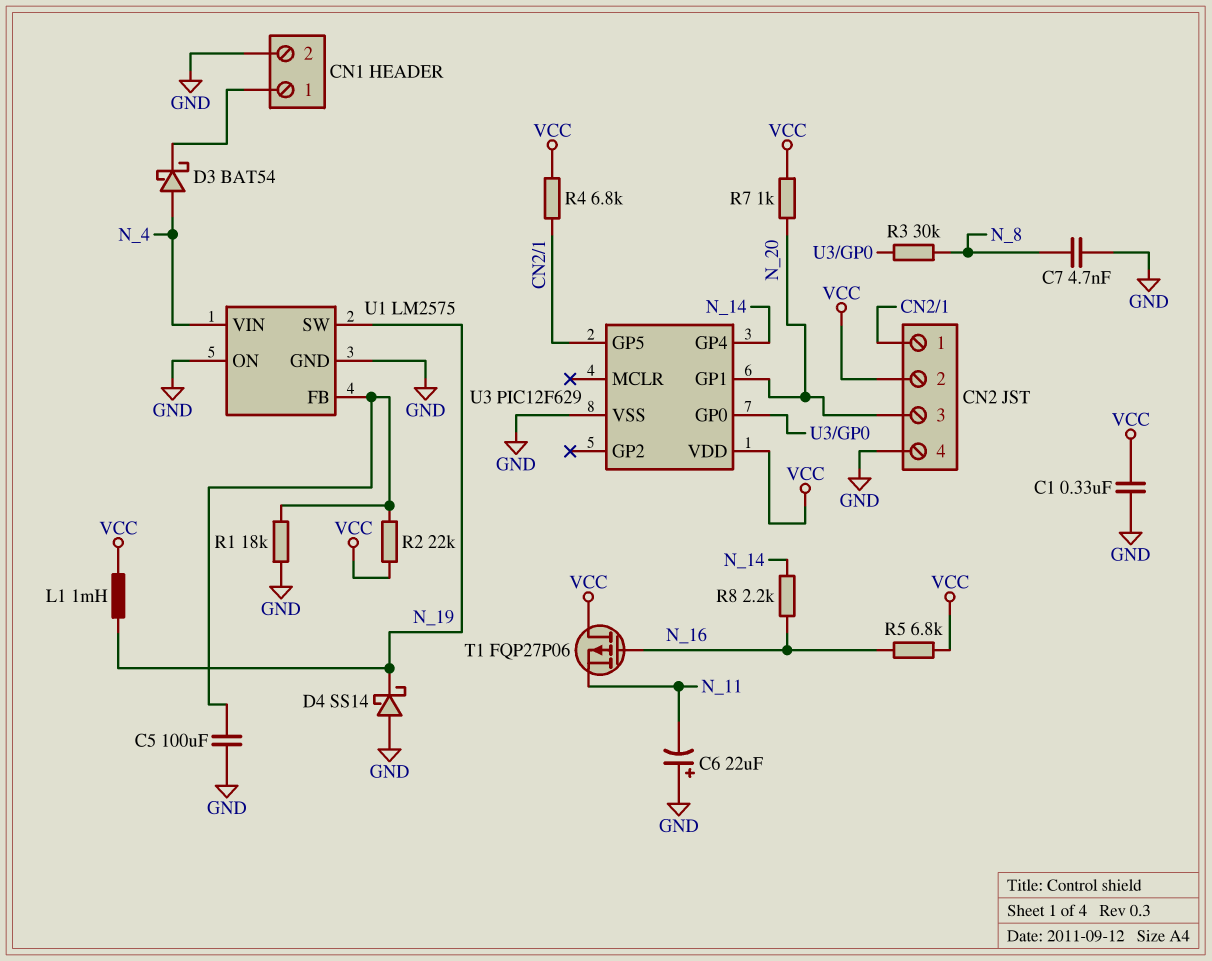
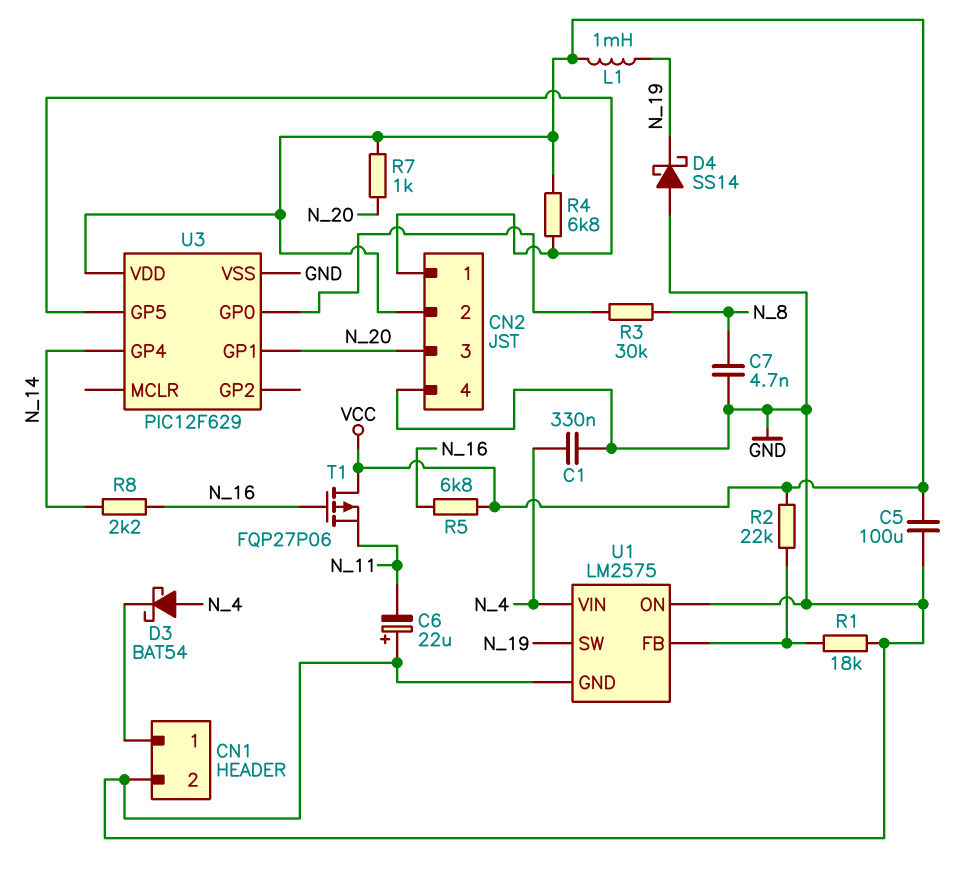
C1: 330nF (GND, VCC) -> 330nF (GND, N_4)
C5: 100uF (GND, U1/FB) -> 100uF (GND, VCC)

